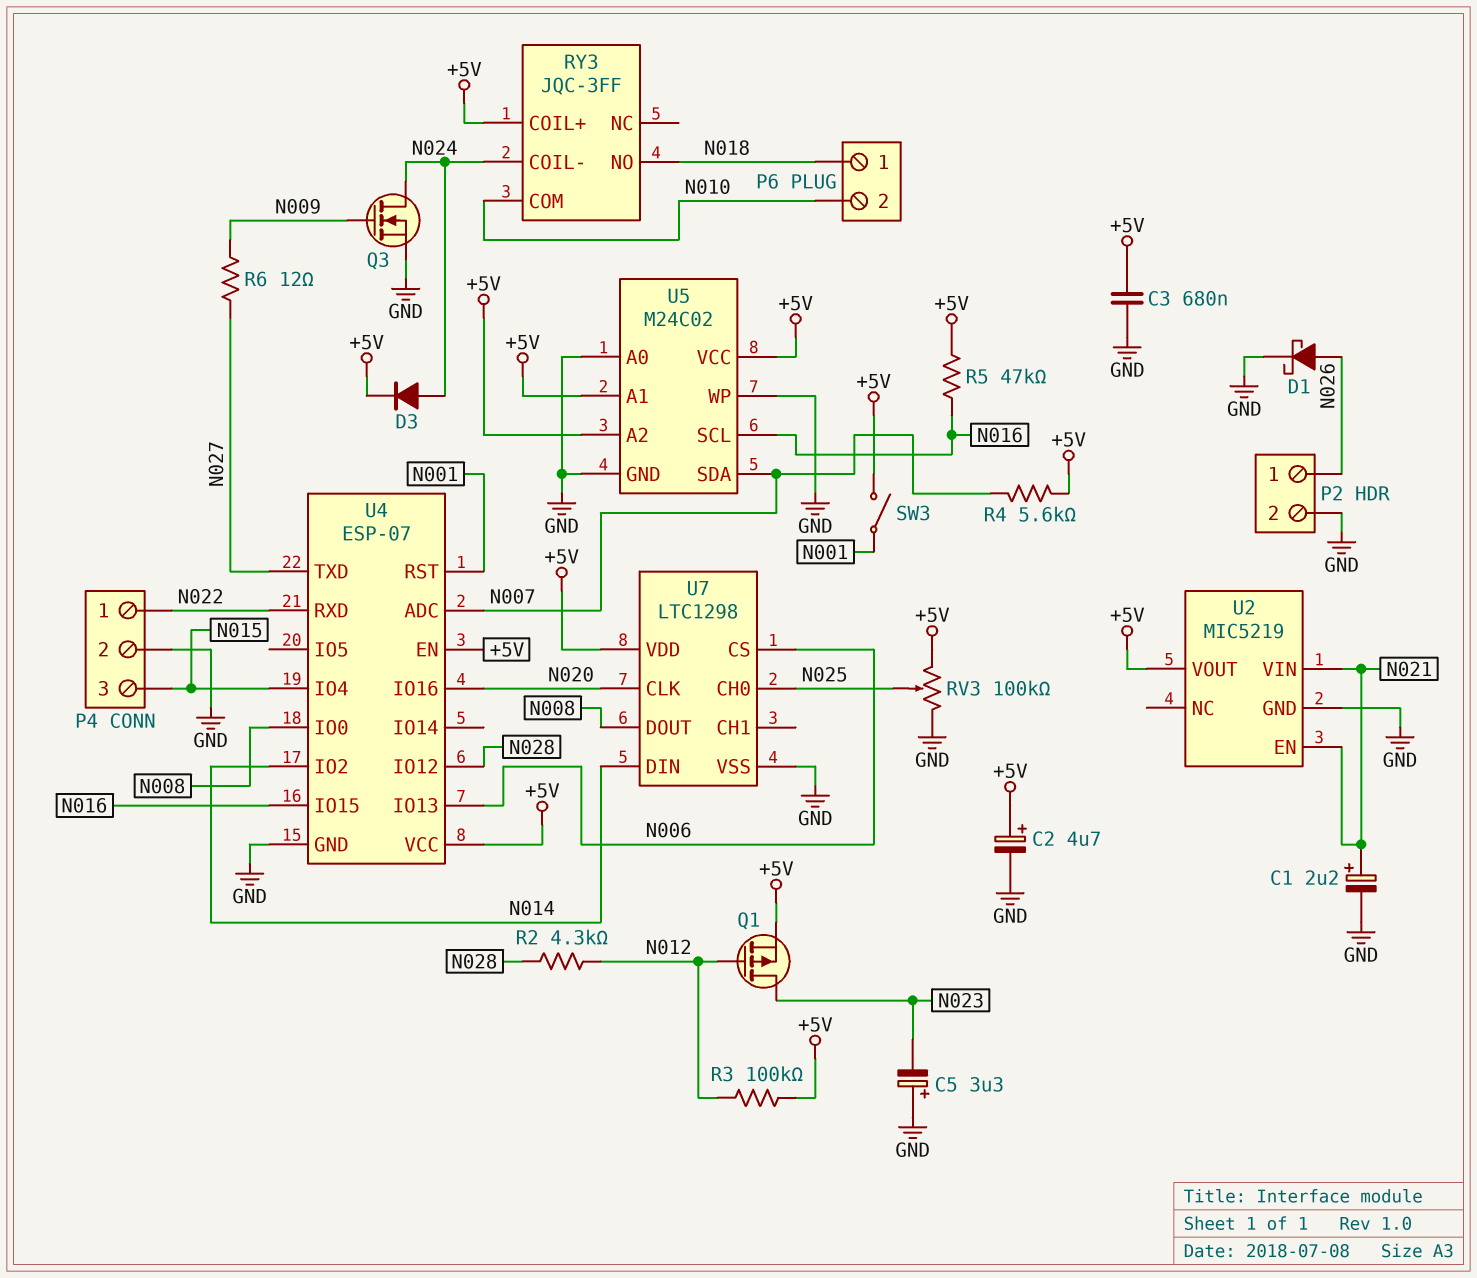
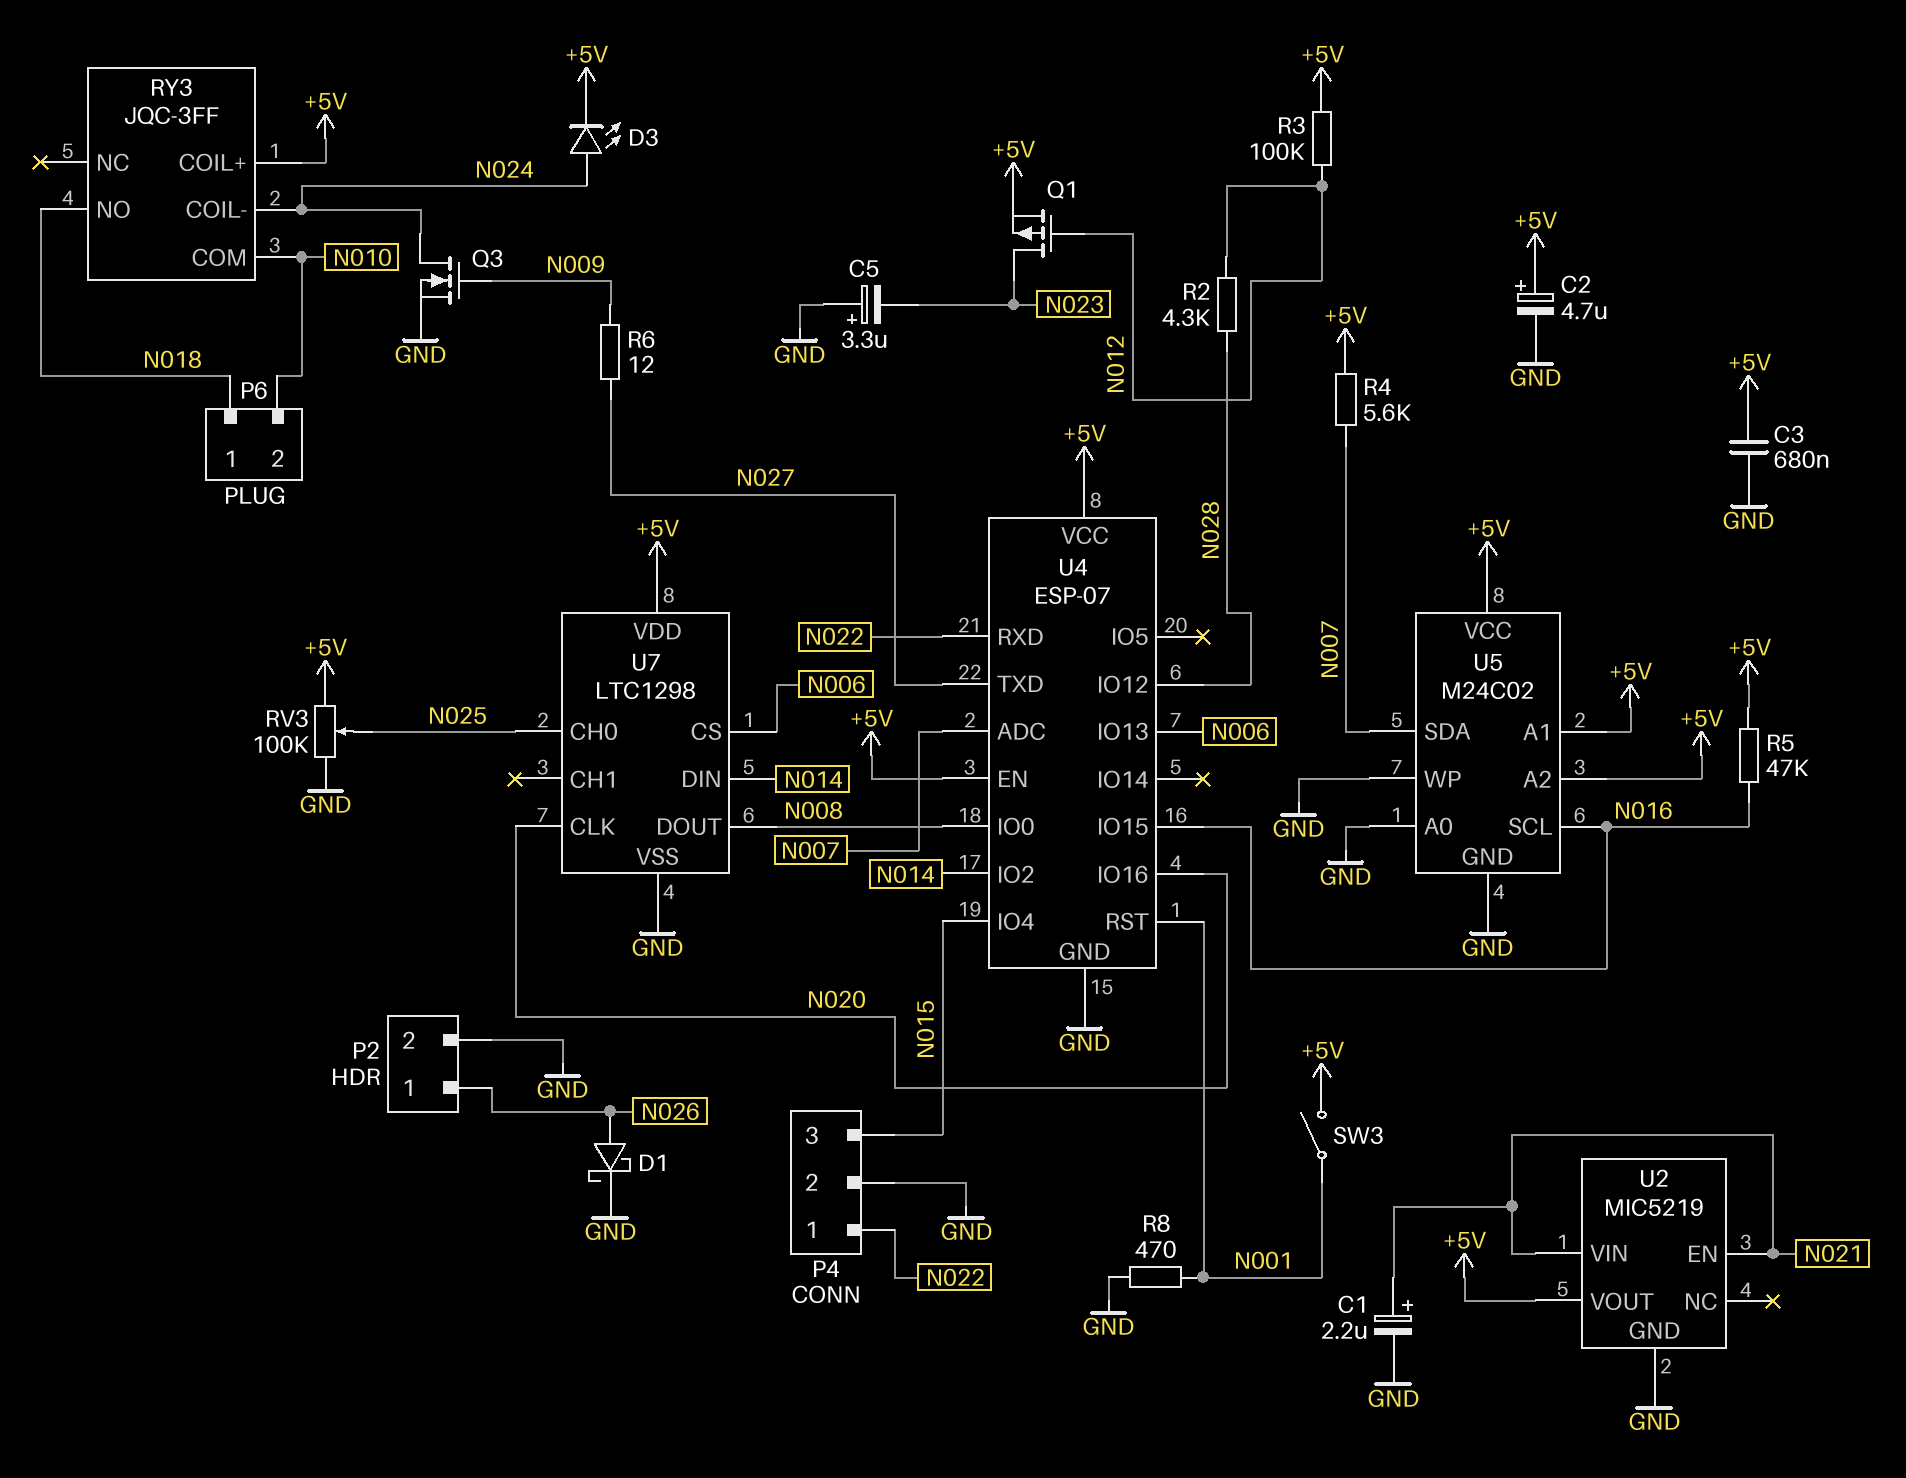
D3: diode (A N024, K +5V) -> LED (A N024, K +5V)
R8: none -> 470 (GND, N001)

